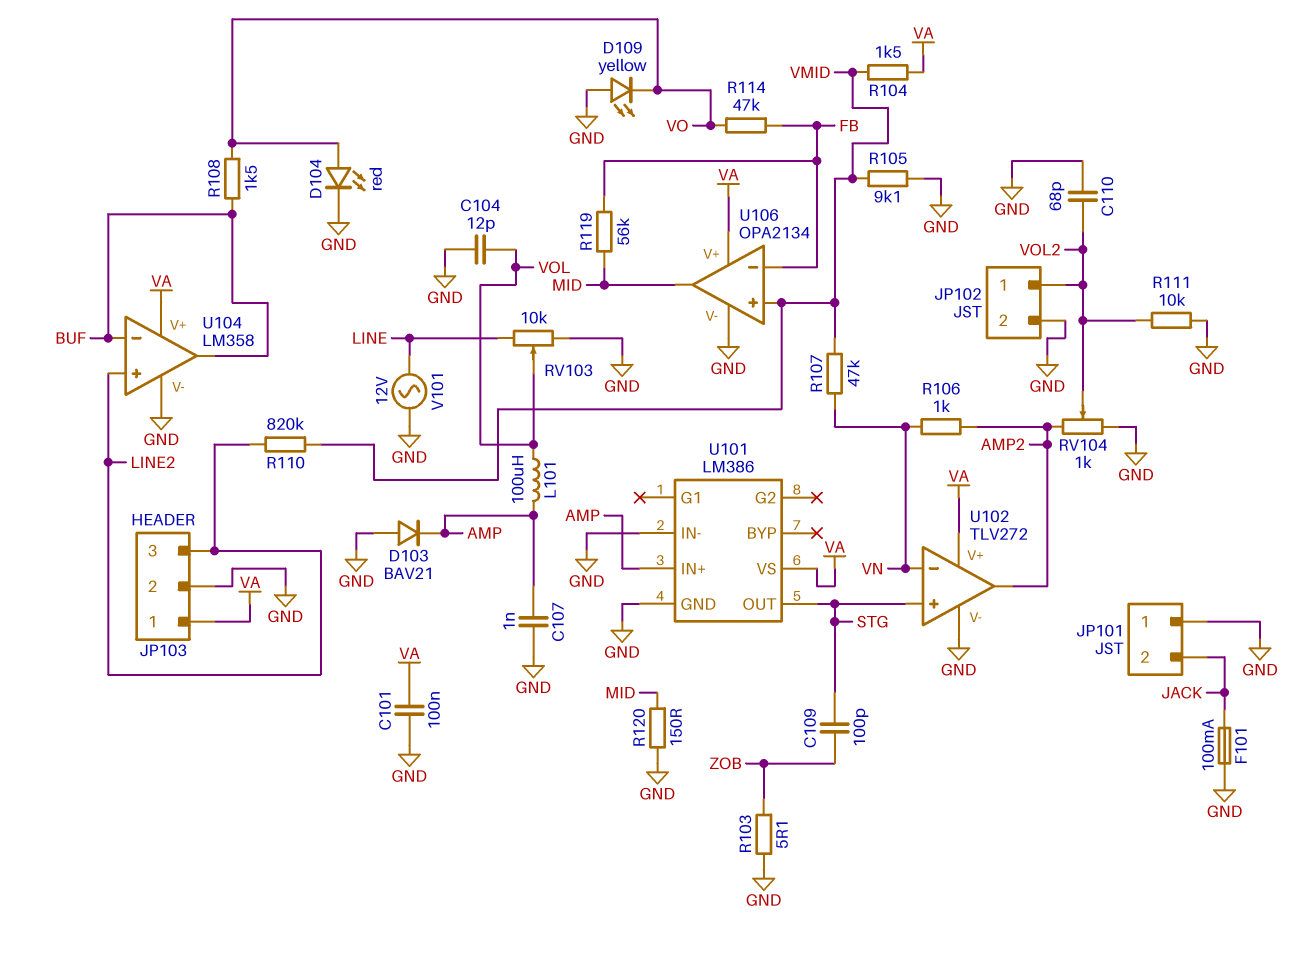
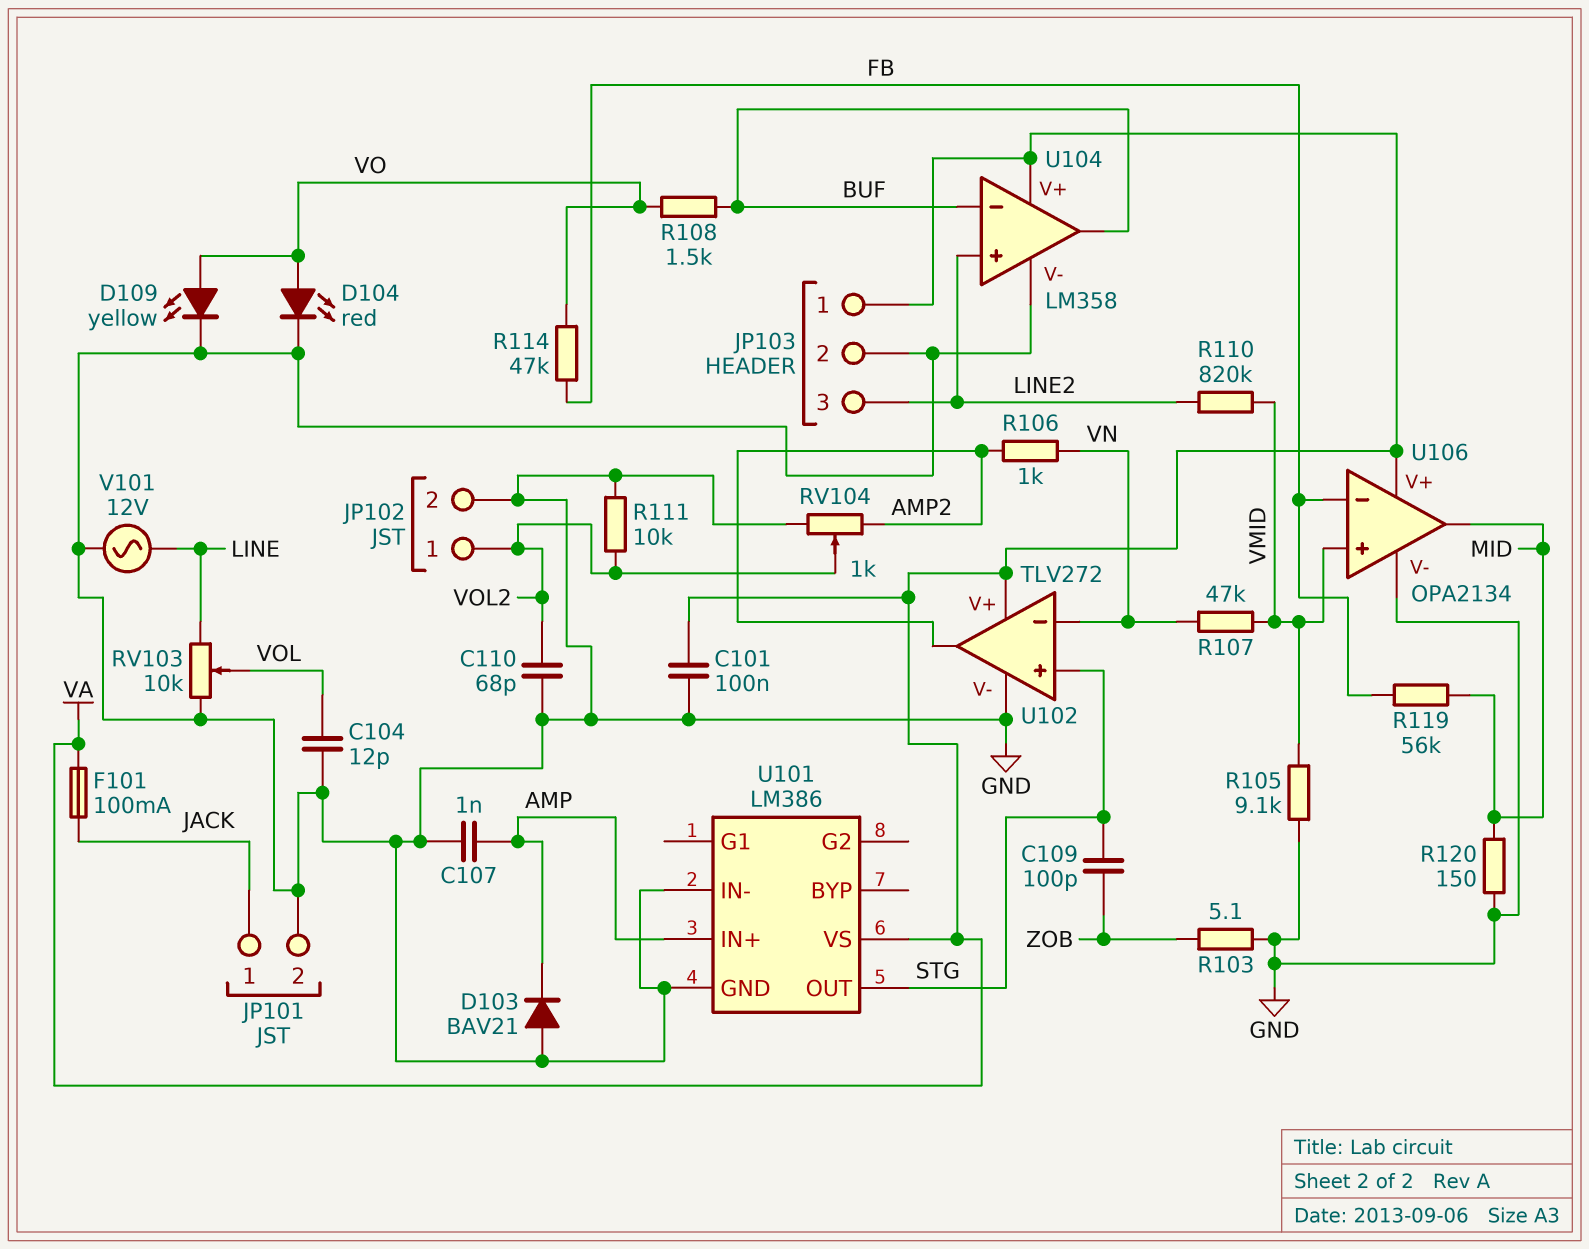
D109: LED yellow (A GND, K VO) -> LED yellow (A VO, K GND)
F101: 100mA (GND, JACK) -> 100mA (JACK, VA)
JP101 pin 1: GND -> JACK
JP101 pin 2: JACK -> GND
L101: 100uH (AMP, VOL) -> none
R104: 1.5k (VA, VMID) -> none

